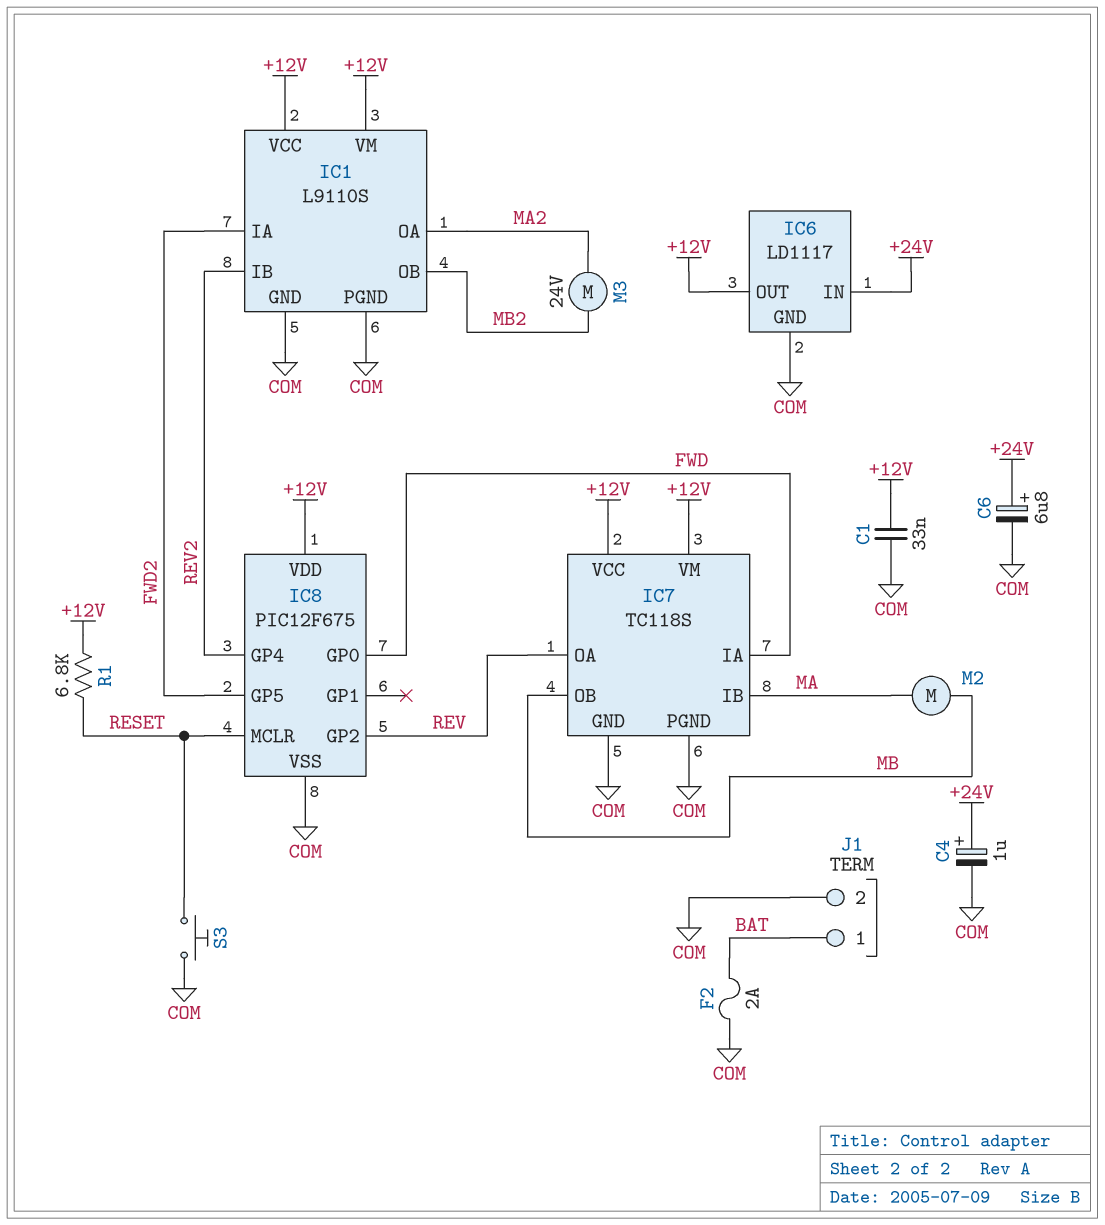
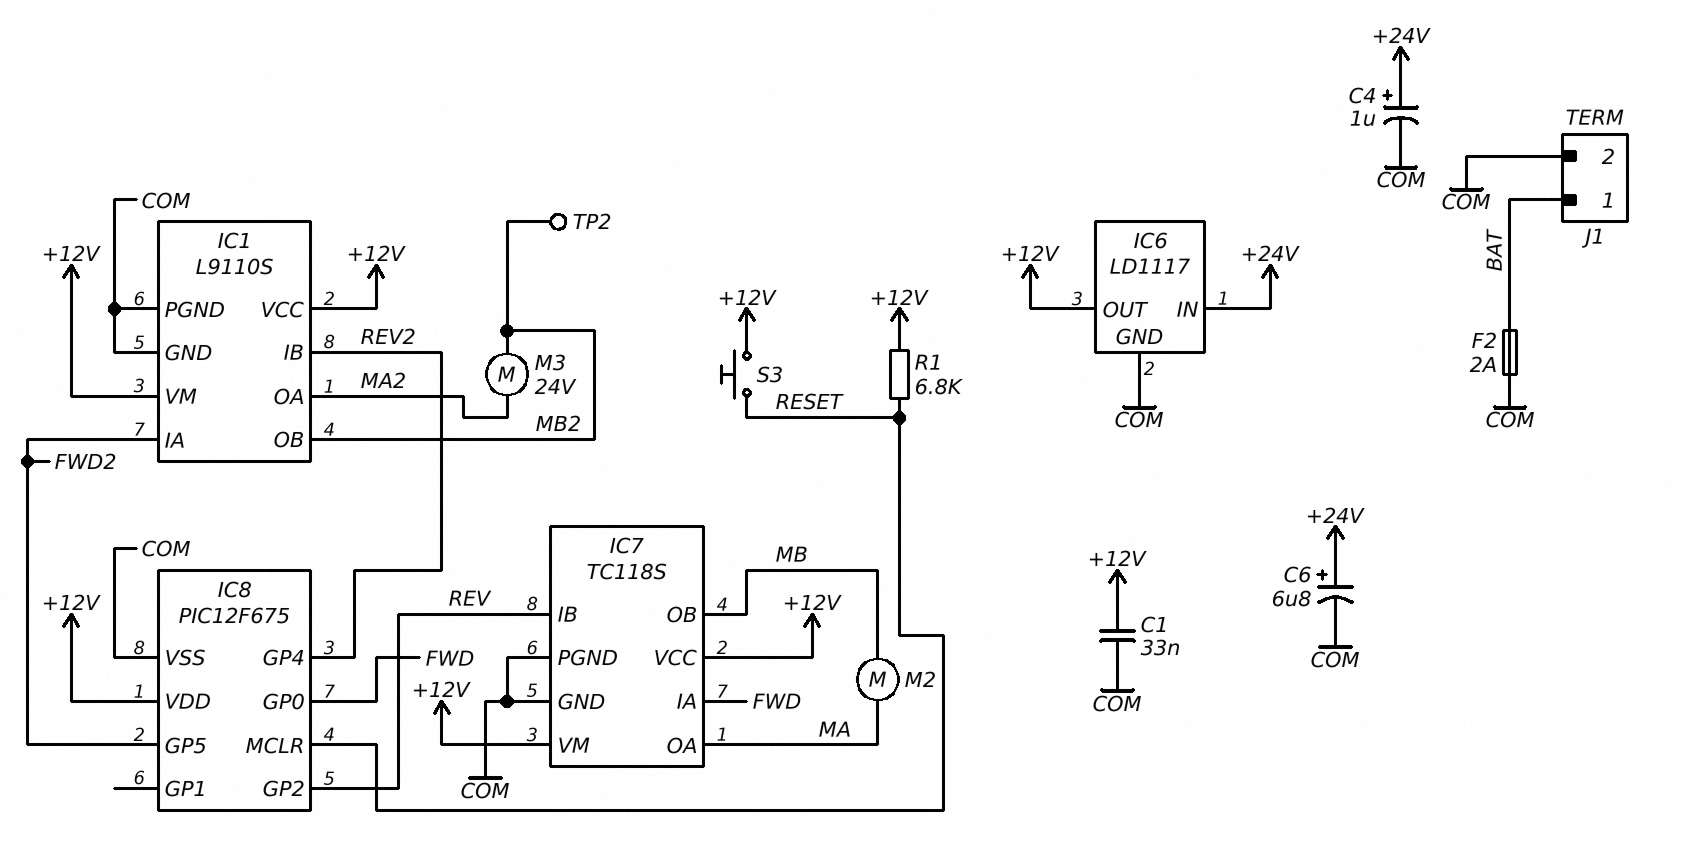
IC7 pin IB: MA -> REV
IC7 pin OA: REV -> MA
S3: button (COM, RESET) -> button (+12V, RESET)
TP2: none -> test point (MB2)

